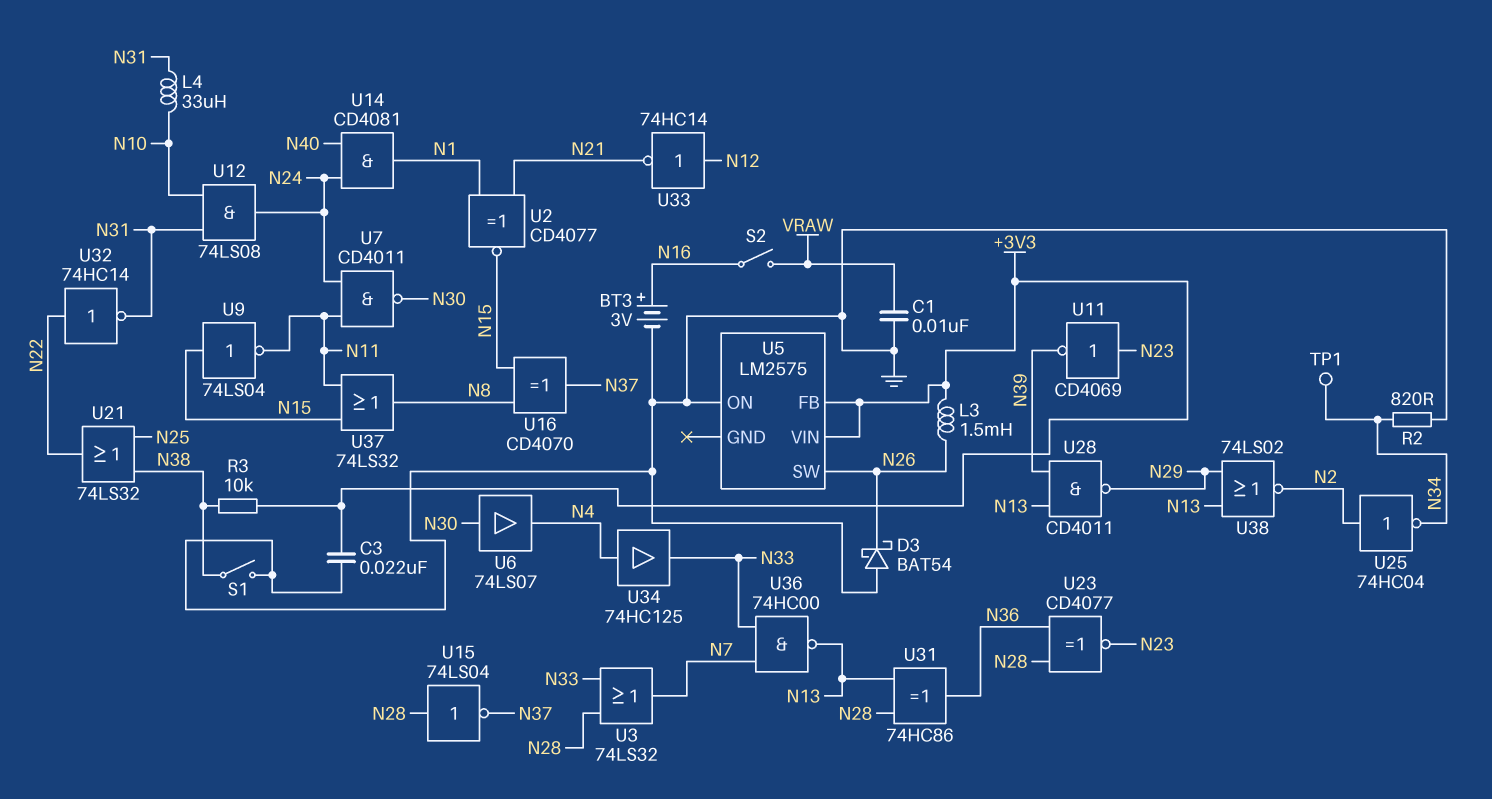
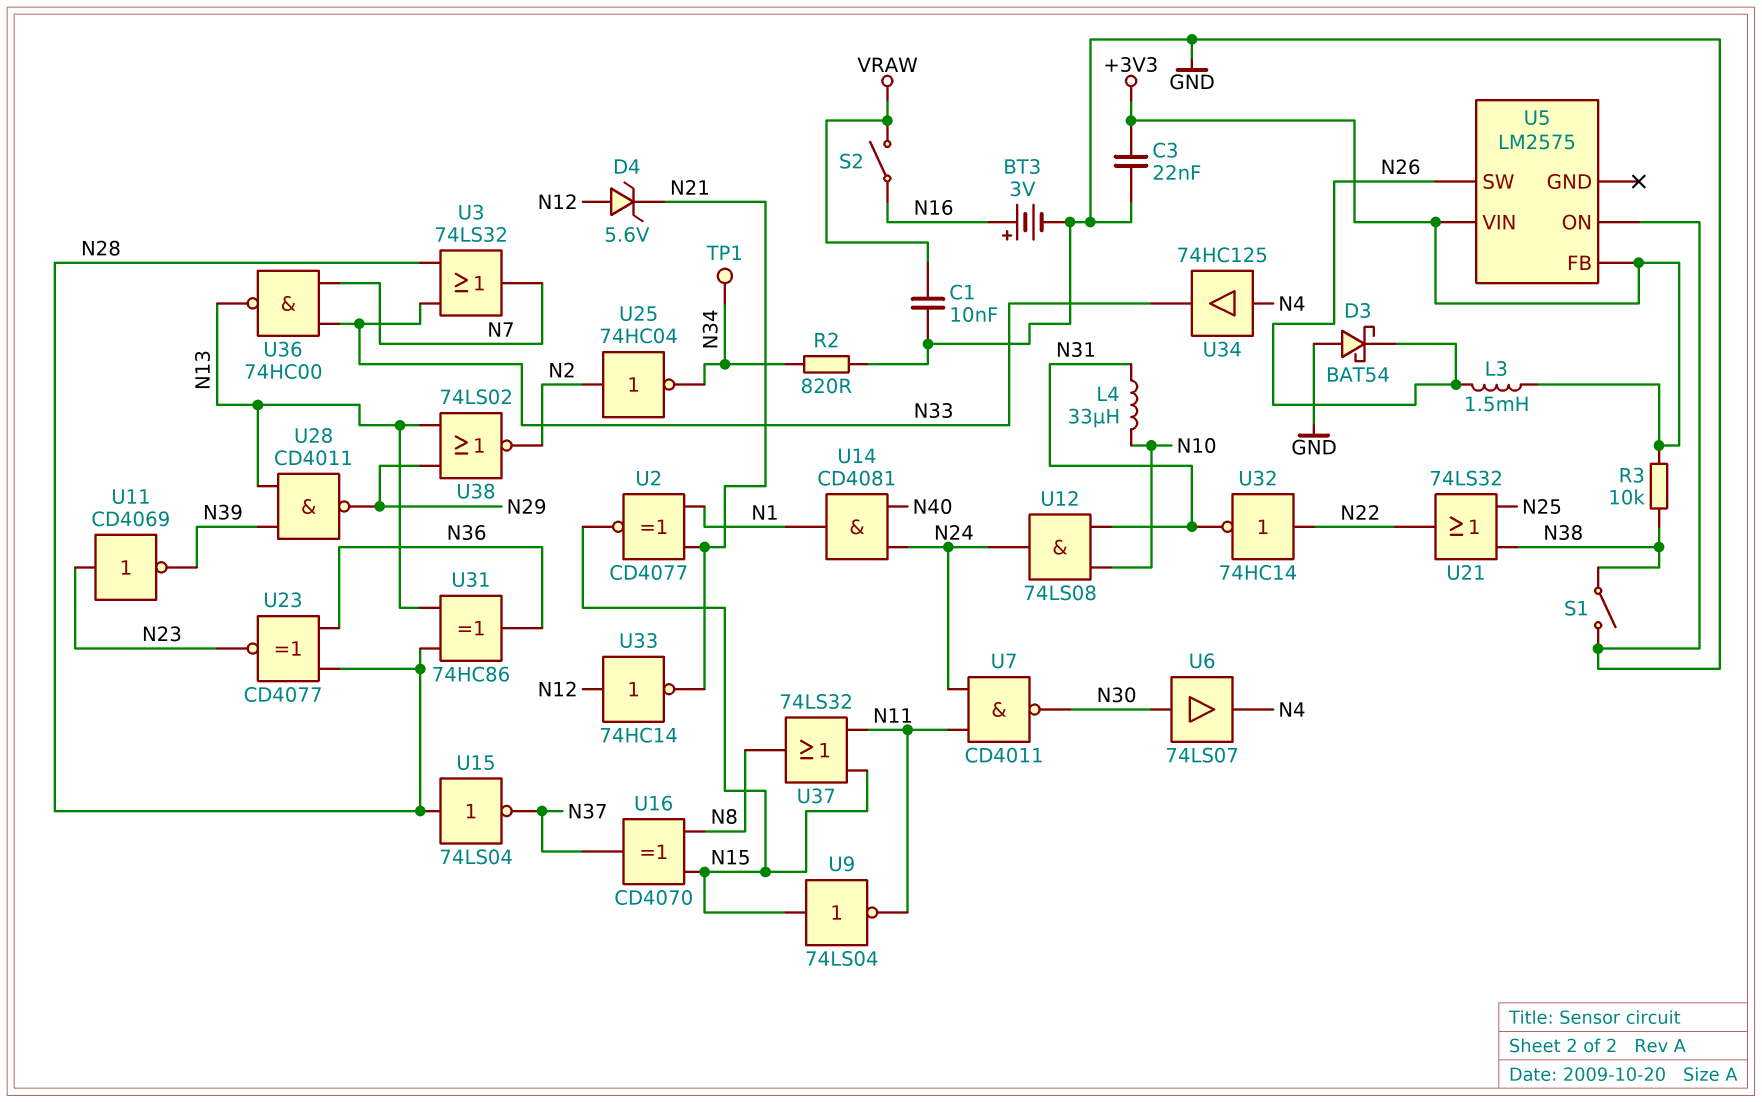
D4: none -> zener 5.6V (A N12, K N21)

